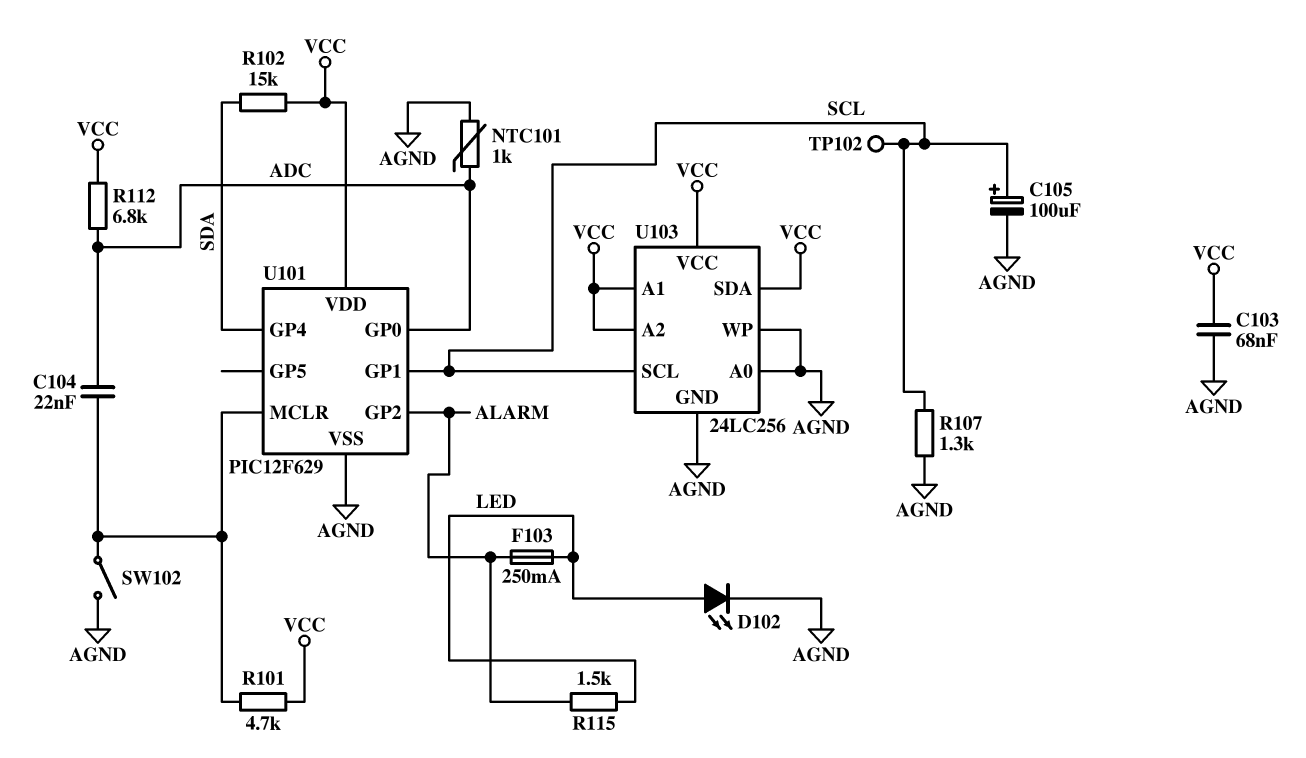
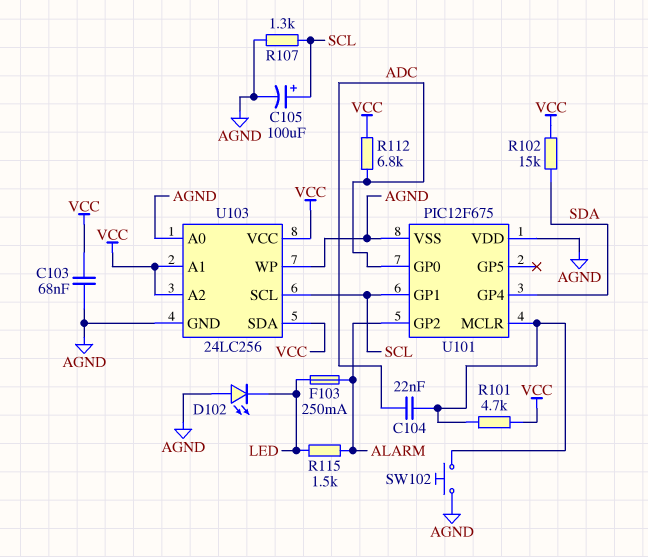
D102: LED (A LED, K AGND) -> LED (A AGND, K LED)
NTC101: 1k (ADC, AGND) -> none
SW102: switch (AGND, U101/MCLR) -> button (AGND, U101/MCLR)
TP102: test point (SCL) -> none
U101: PIC12F629 -> PIC12F675
U101 pin VDD: VCC -> AGND

